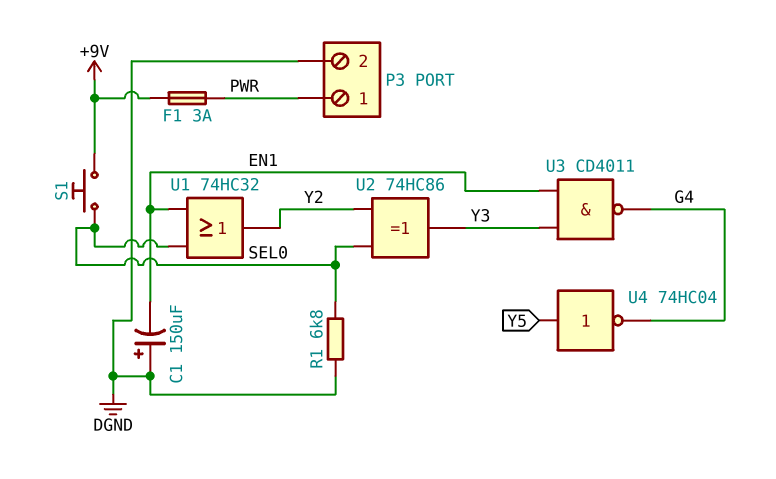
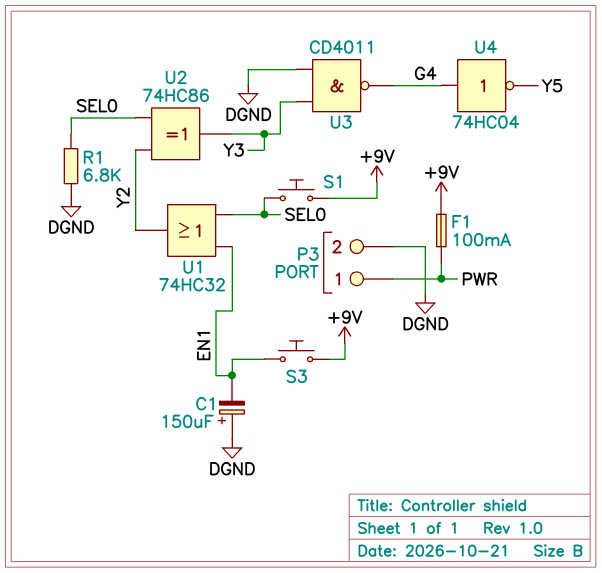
F1: 3A (+9V, PWR) -> 100mA (+9V, PWR)
S3: none -> button (+9V, EN1)
U3: NAND CD4011 (in EN1, in Y3, out G4) -> NAND CD4011 (in DGND, in Y3, out G4)
U4: NOT 74HC04 (in Y5, out G4) -> NOT 74HC04 (in G4, out Y5)

